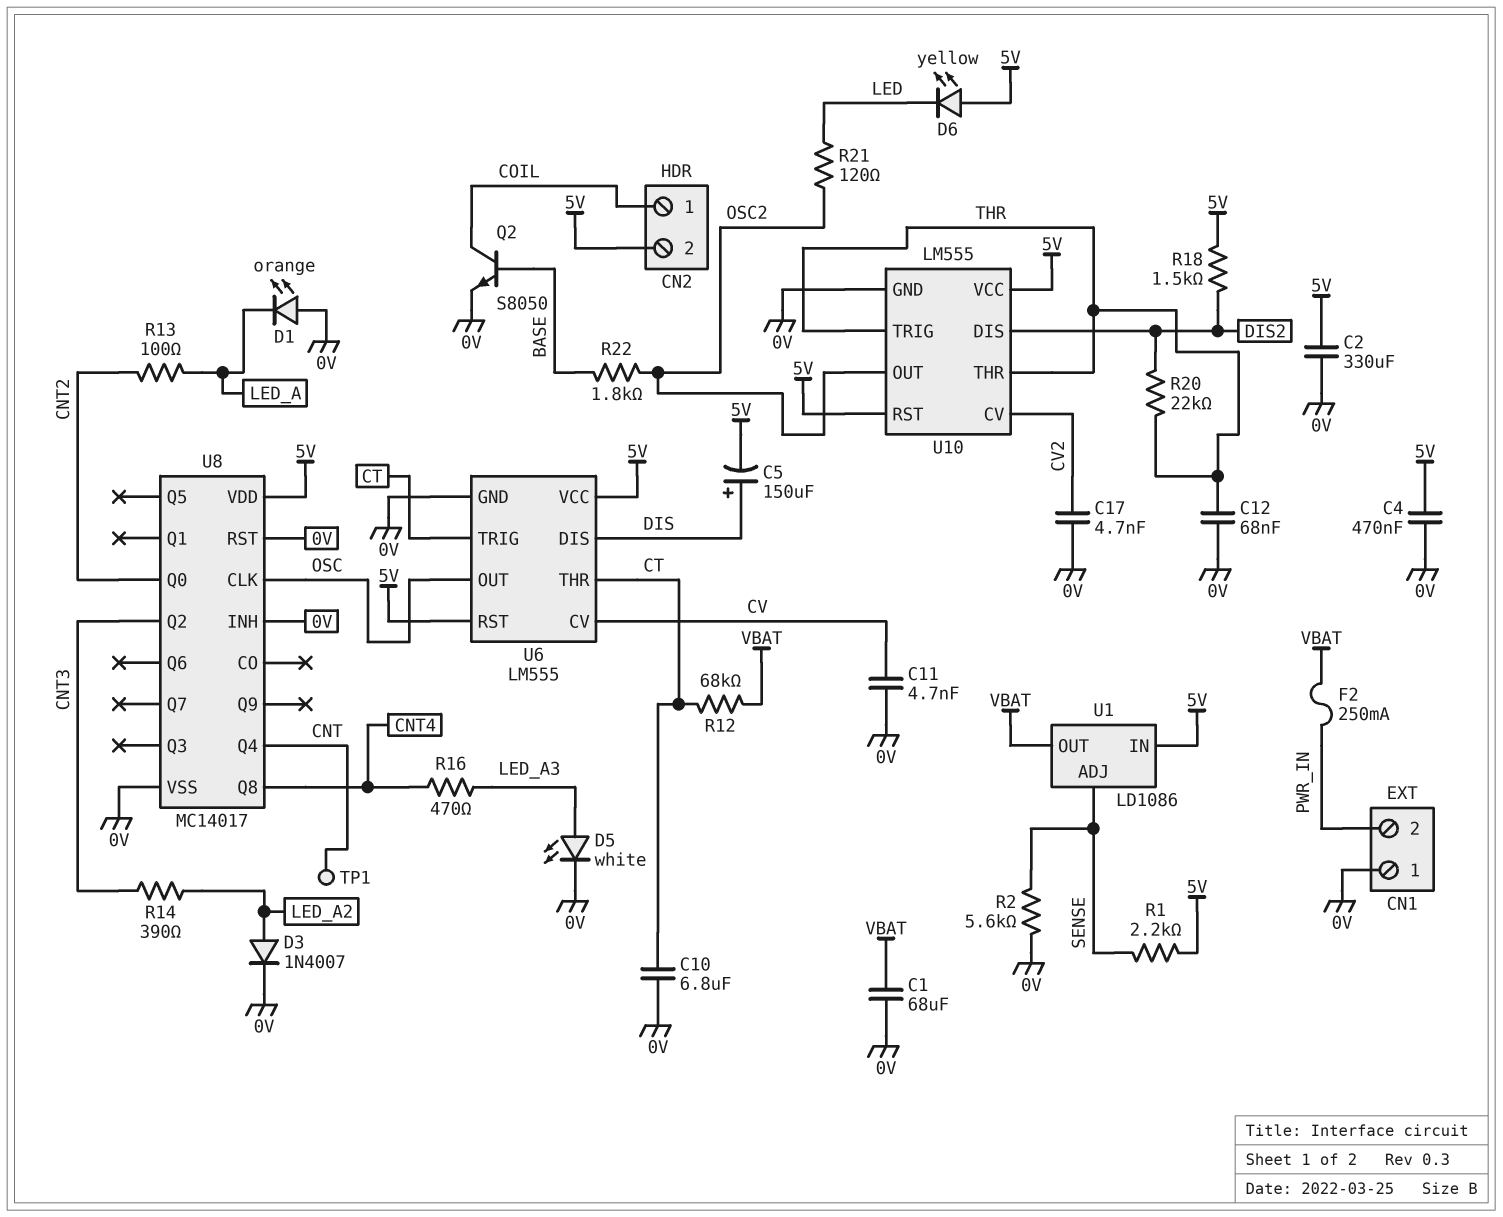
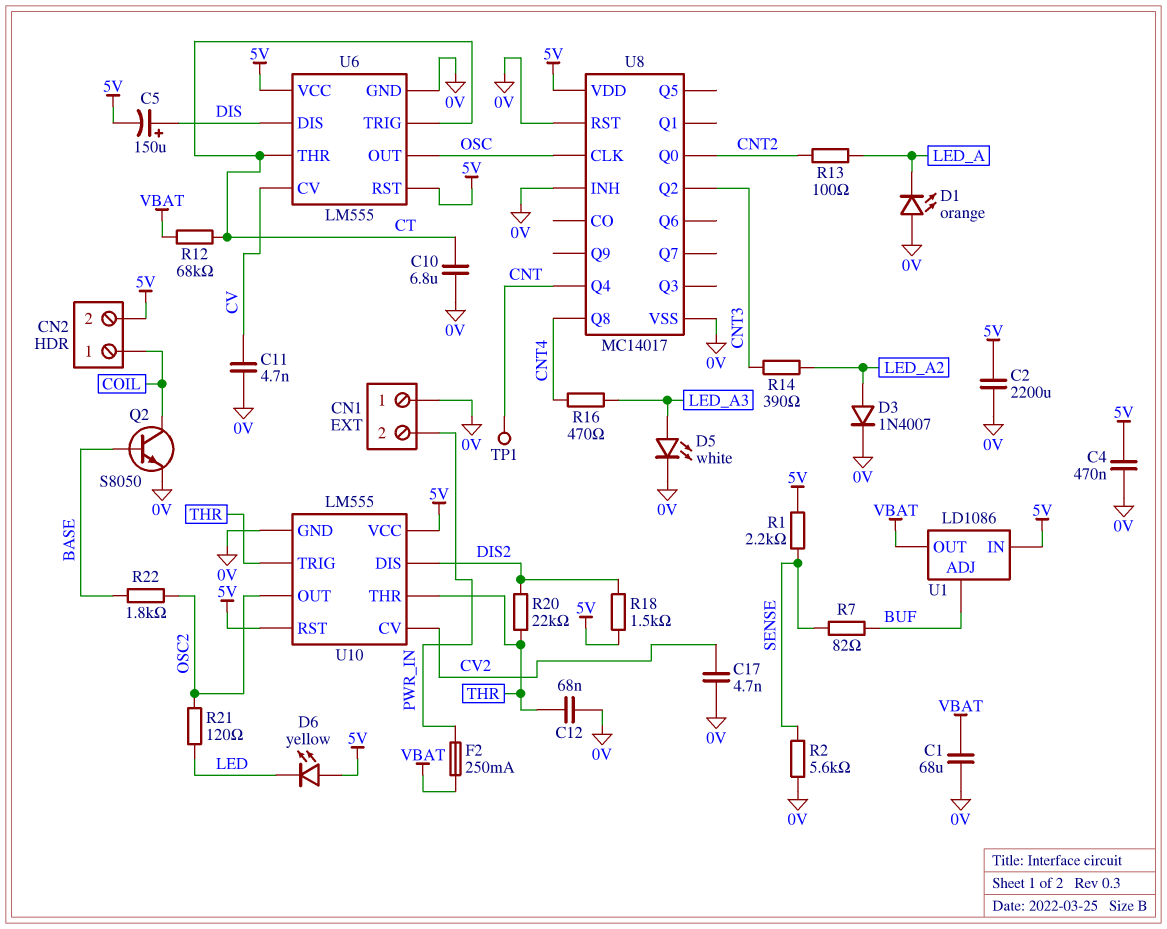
C2: 330uF (0V, 5V) -> 2200uF (0V, 5V)
R7: none -> 82 (BUF, SENSE)
U1 pin ADJ: SENSE -> BUF

